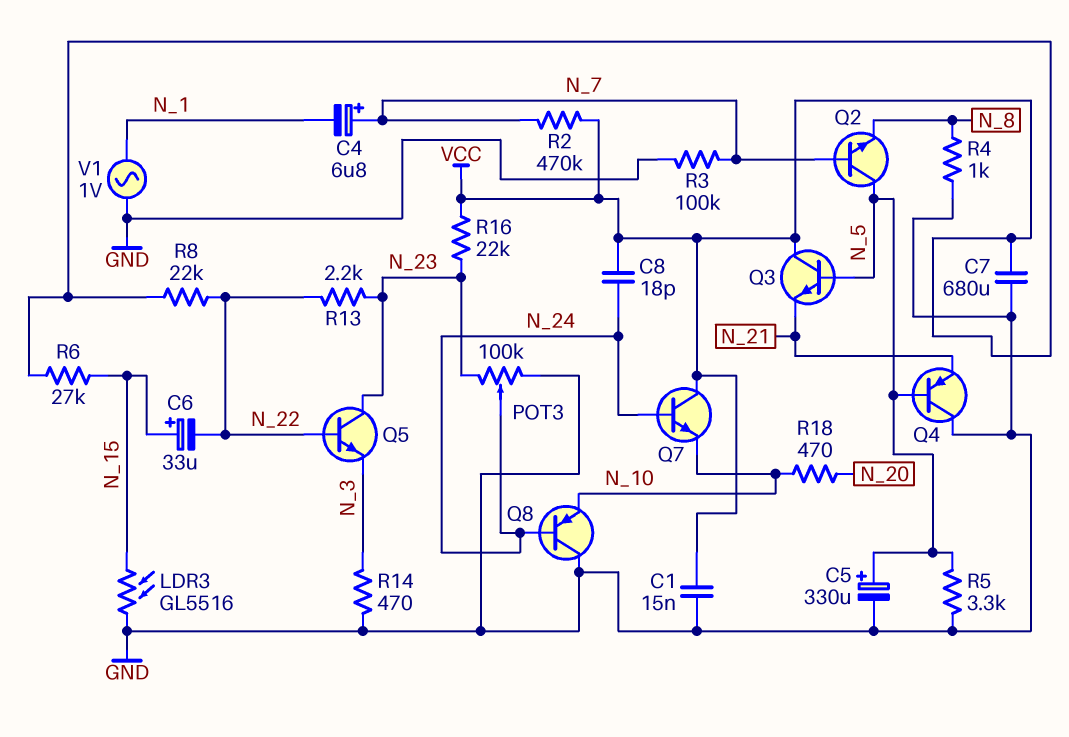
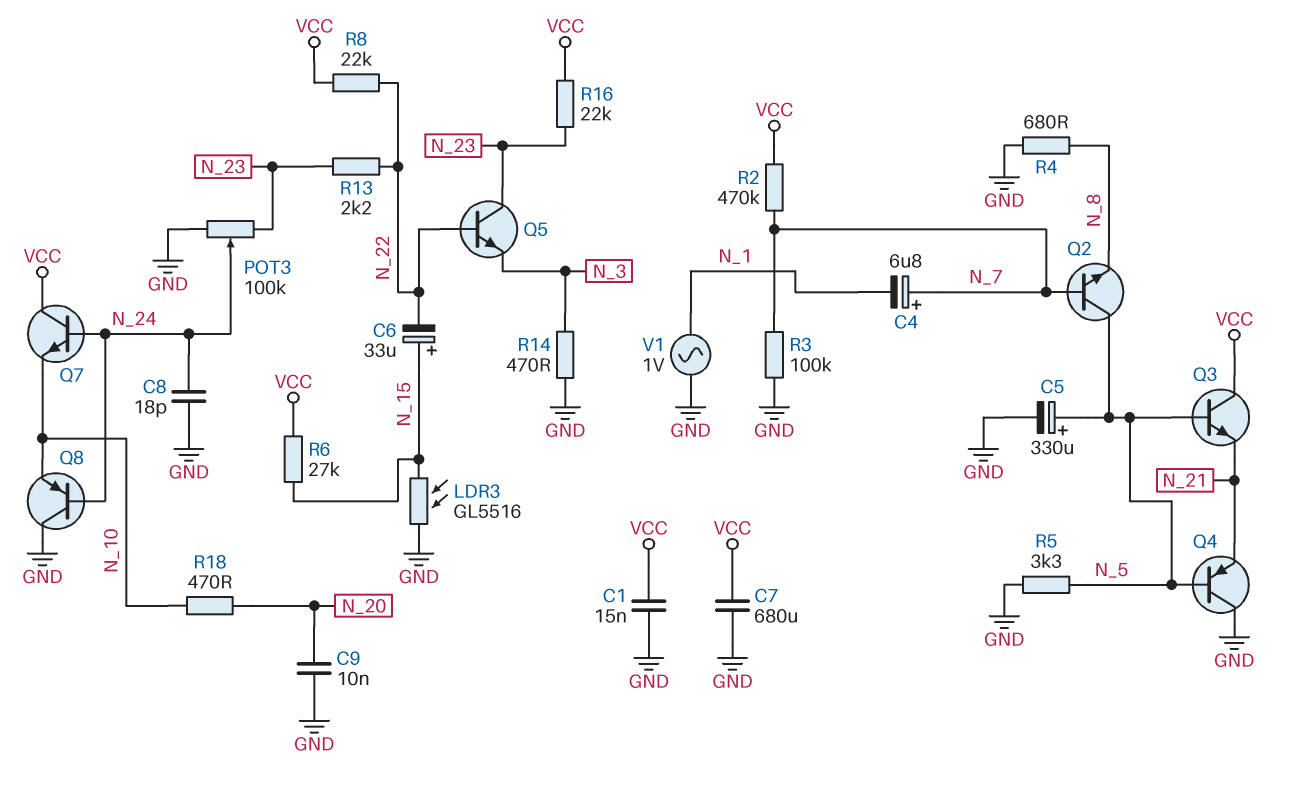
C8: 18pF (N_24, VCC) -> 18pF (GND, N_24)
C9: none -> 10nF (GND, N_20)
R4: 1k (GND, N_8) -> 680 (GND, N_8)

